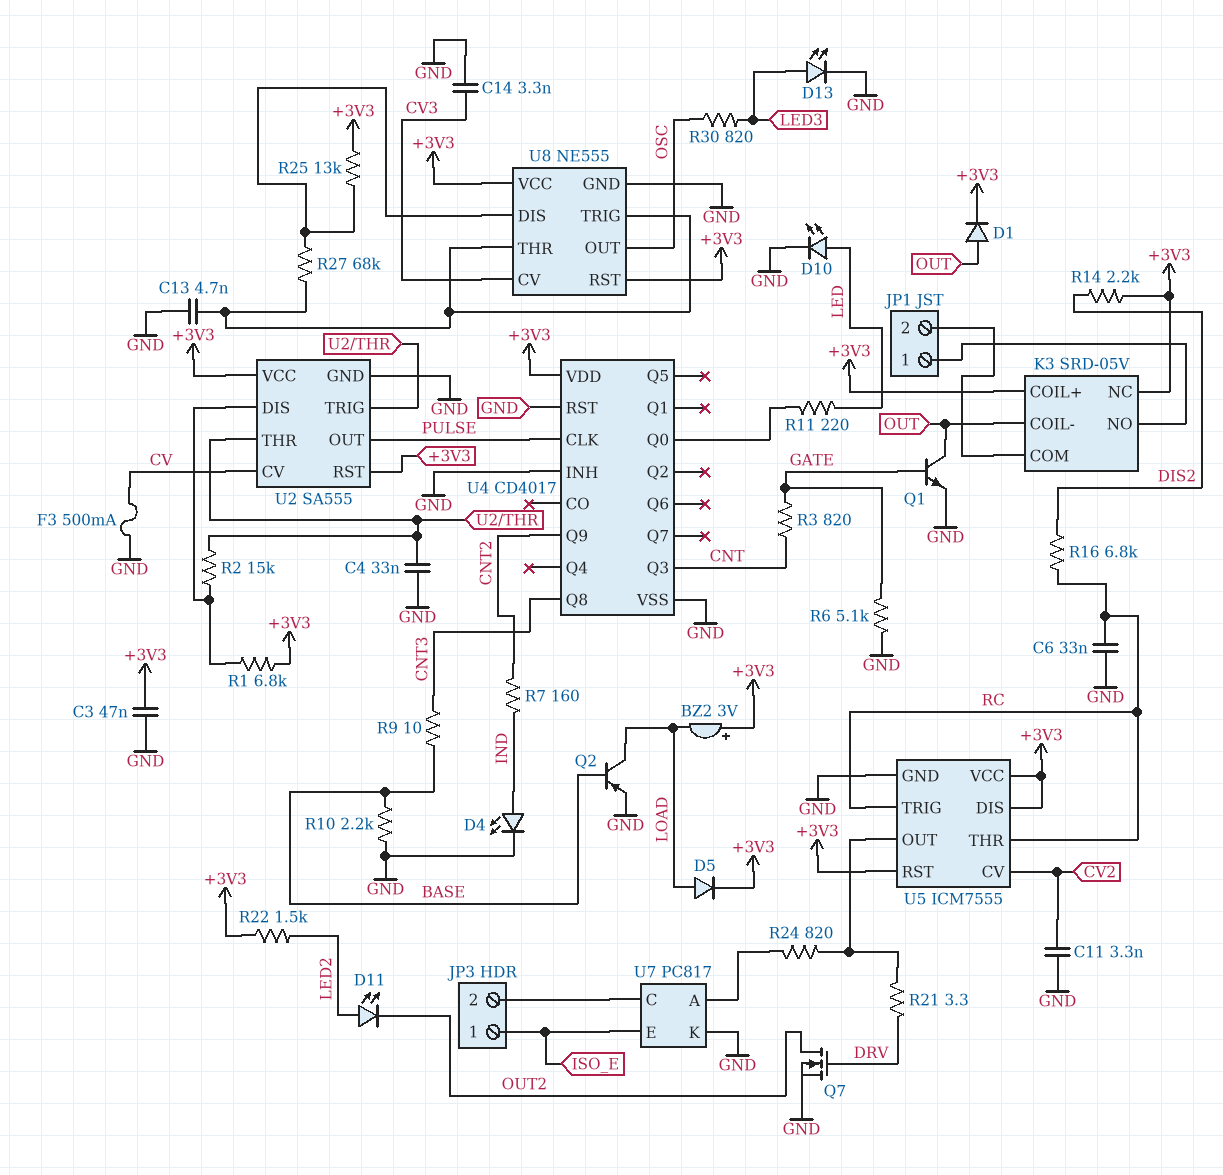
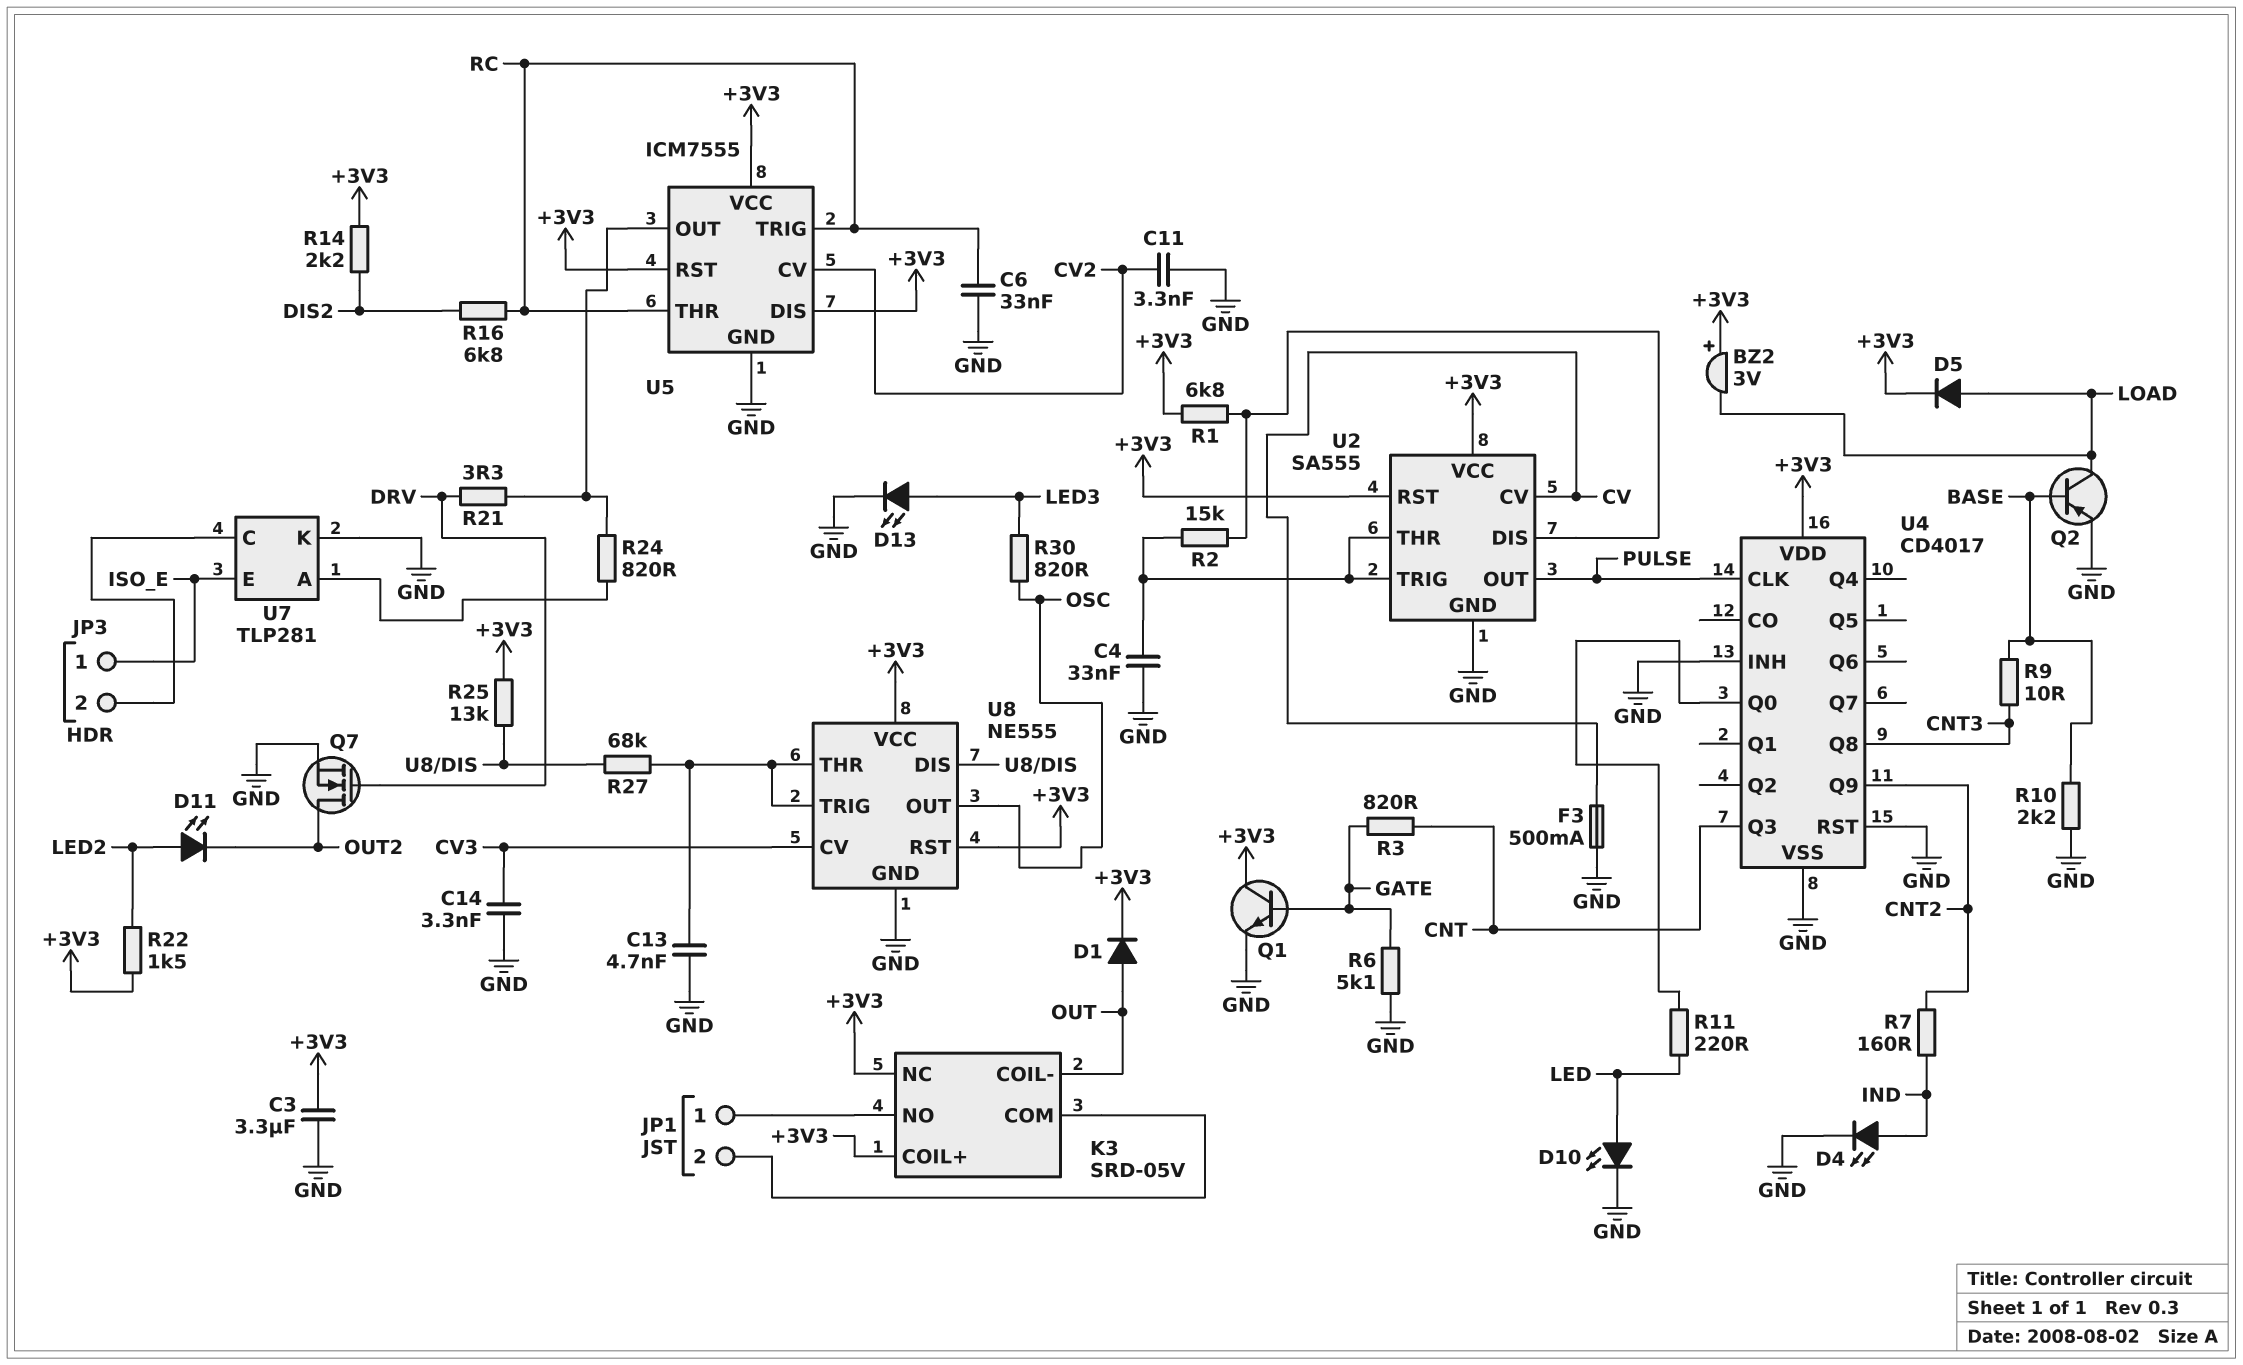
C3: 47nF (+3V3, GND) -> 3.3uF (+3V3, GND)
Q1: NPN (B GATE, C OUT, E GND) -> NPN (B GATE, C +3V3, E GND)
U7: PC817 -> TLP281

